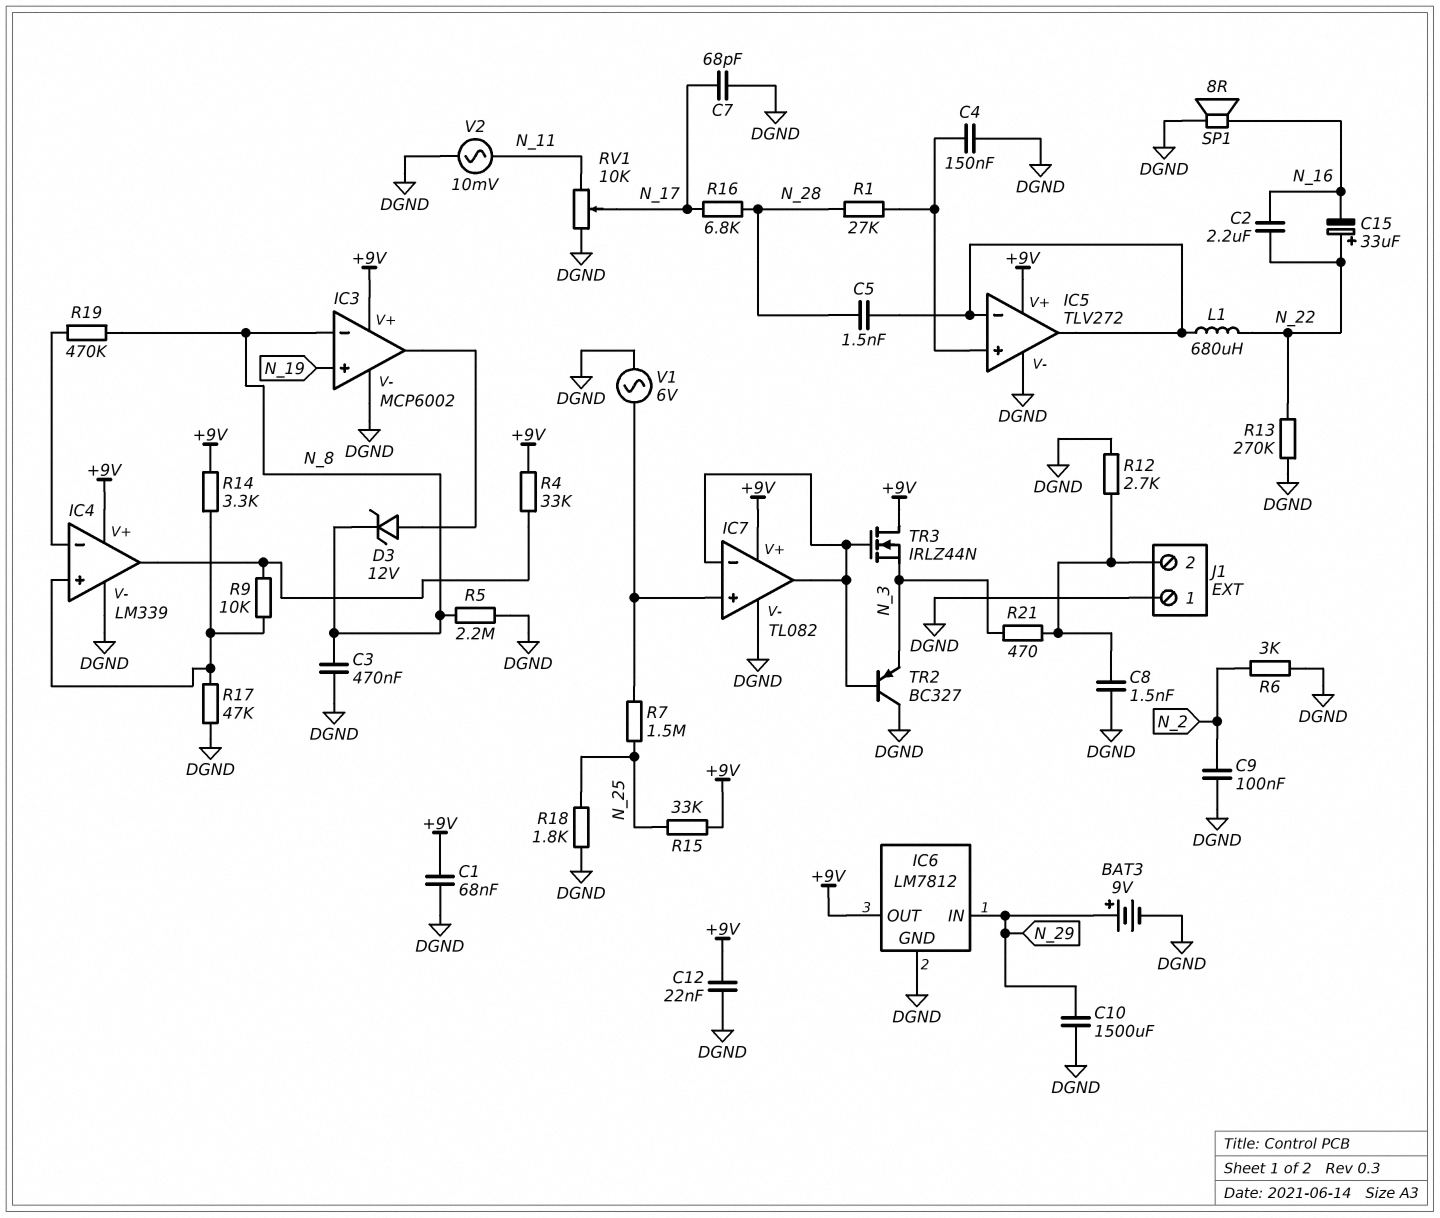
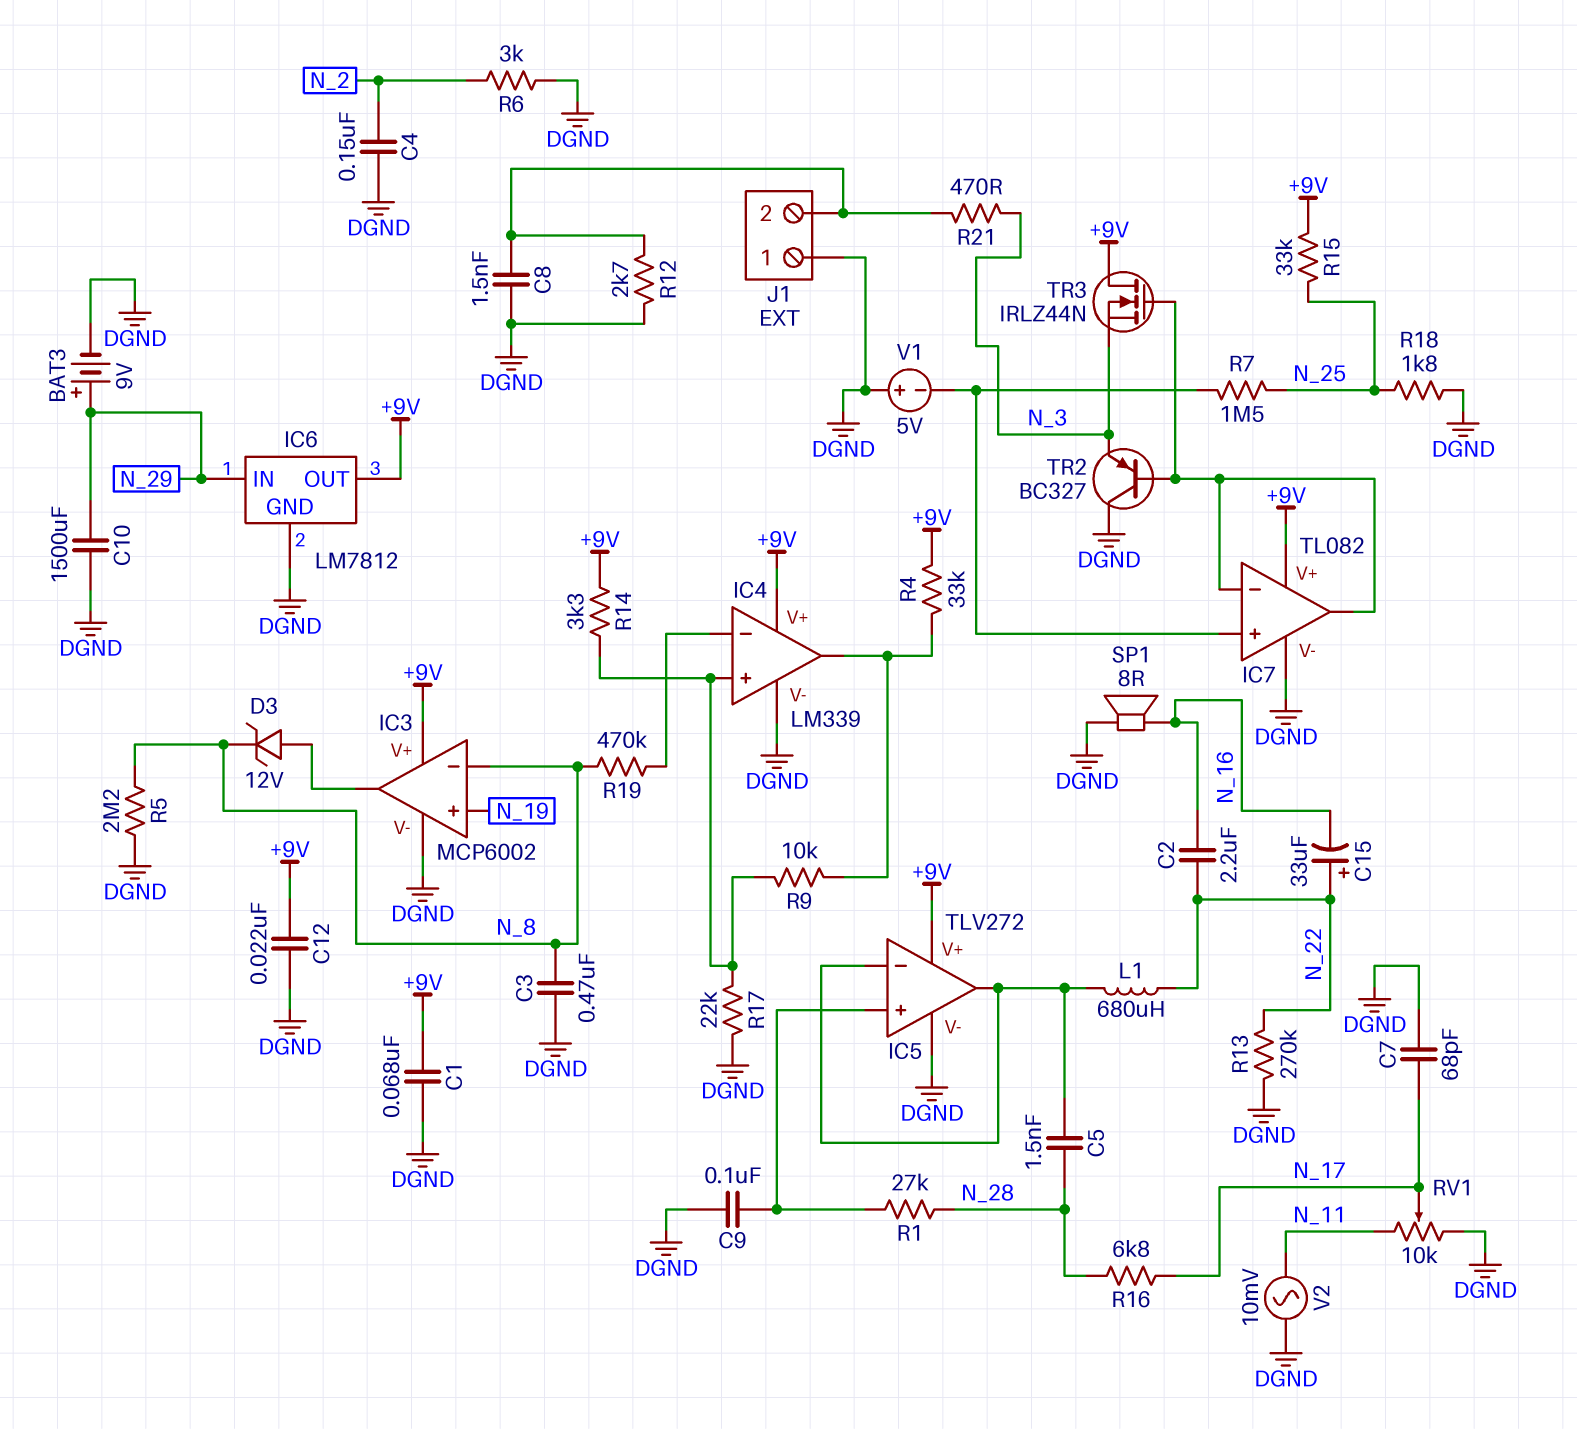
C4: 150nF (DGND, IC5/in+) -> 150nF (DGND, N_2)
C9: 100nF (DGND, N_2) -> 100nF (DGND, IC5/in+)
R17: 47k (DGND, IC4/in+) -> 22k (DGND, IC4/in+)
V1: AC 6V (DGND, IC7/in+) -> 5V (plus DGND, minus IC7/in+)

